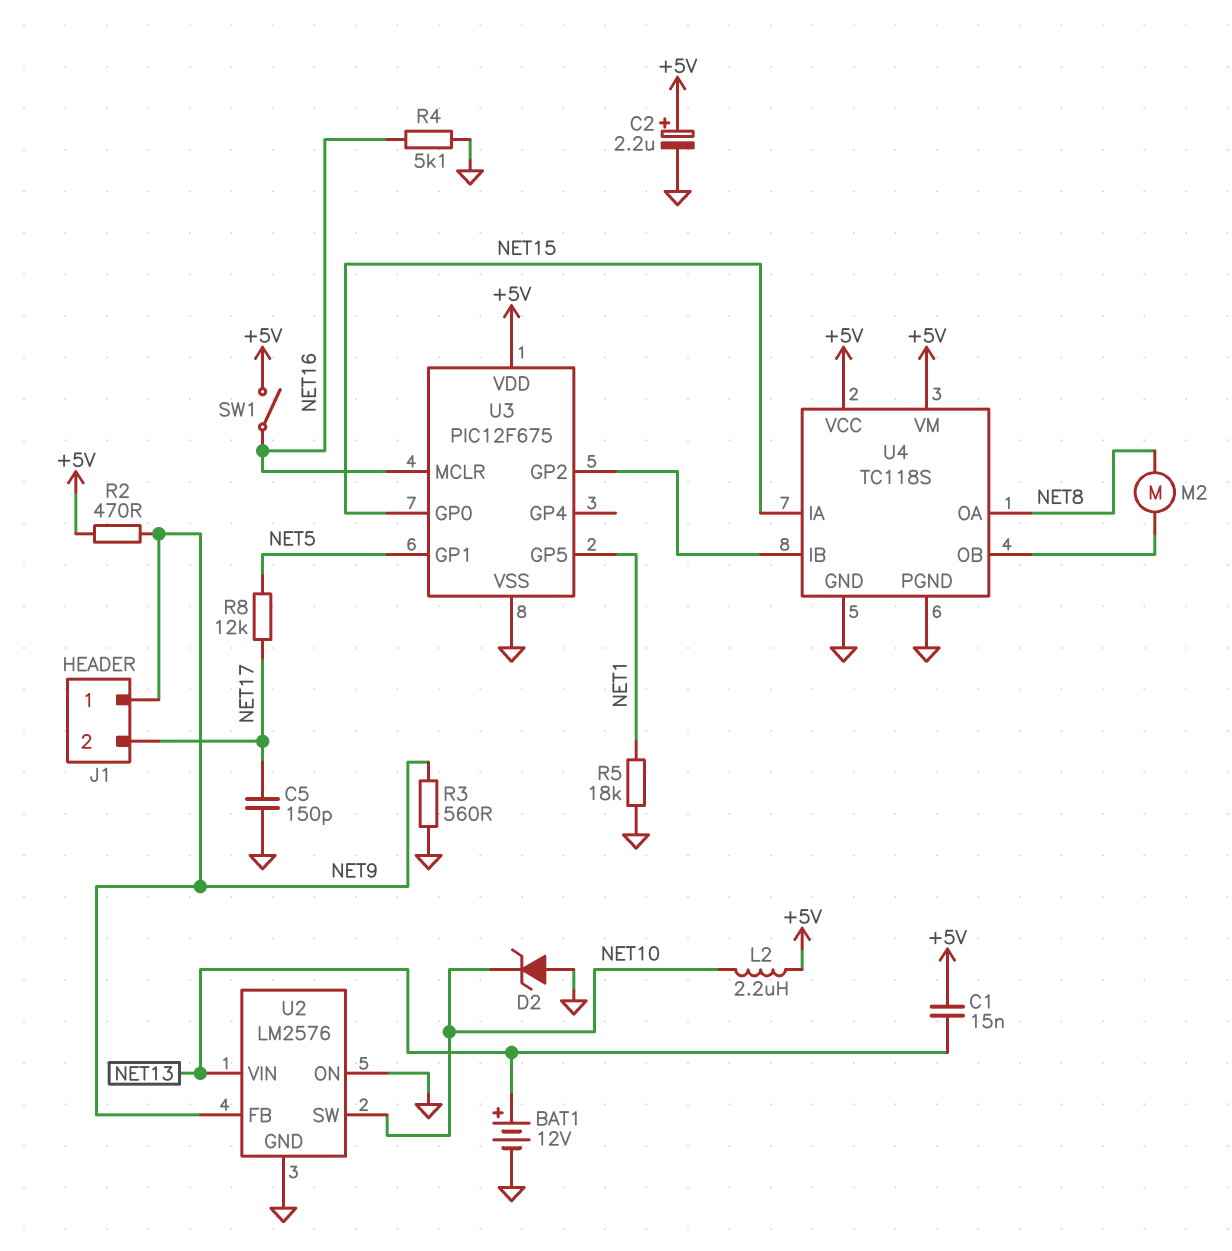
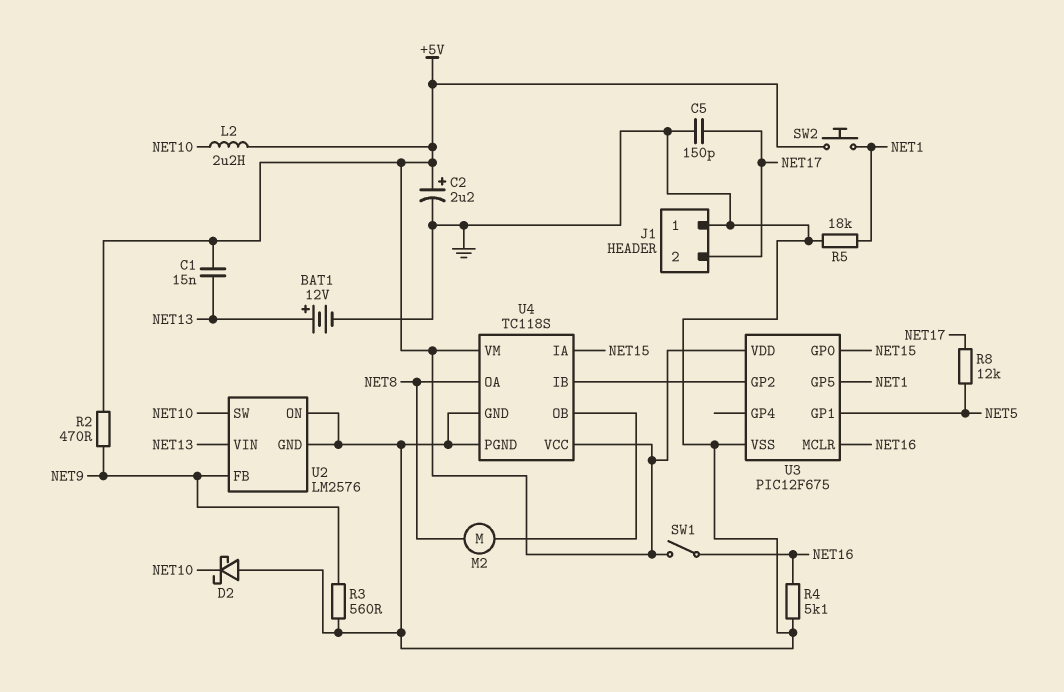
D2: zener (A GND, K NET10) -> schottky (A GND, K NET10)
J1 pin 1: NET9 -> GND
SW2: none -> button (+5V, NET1)

